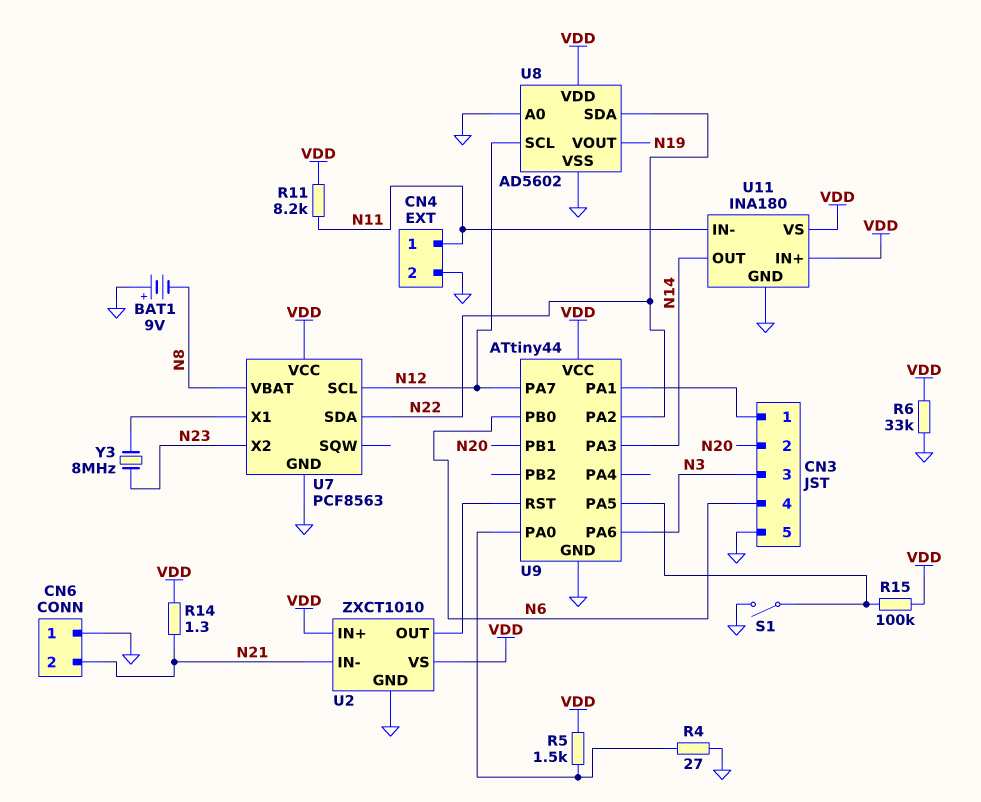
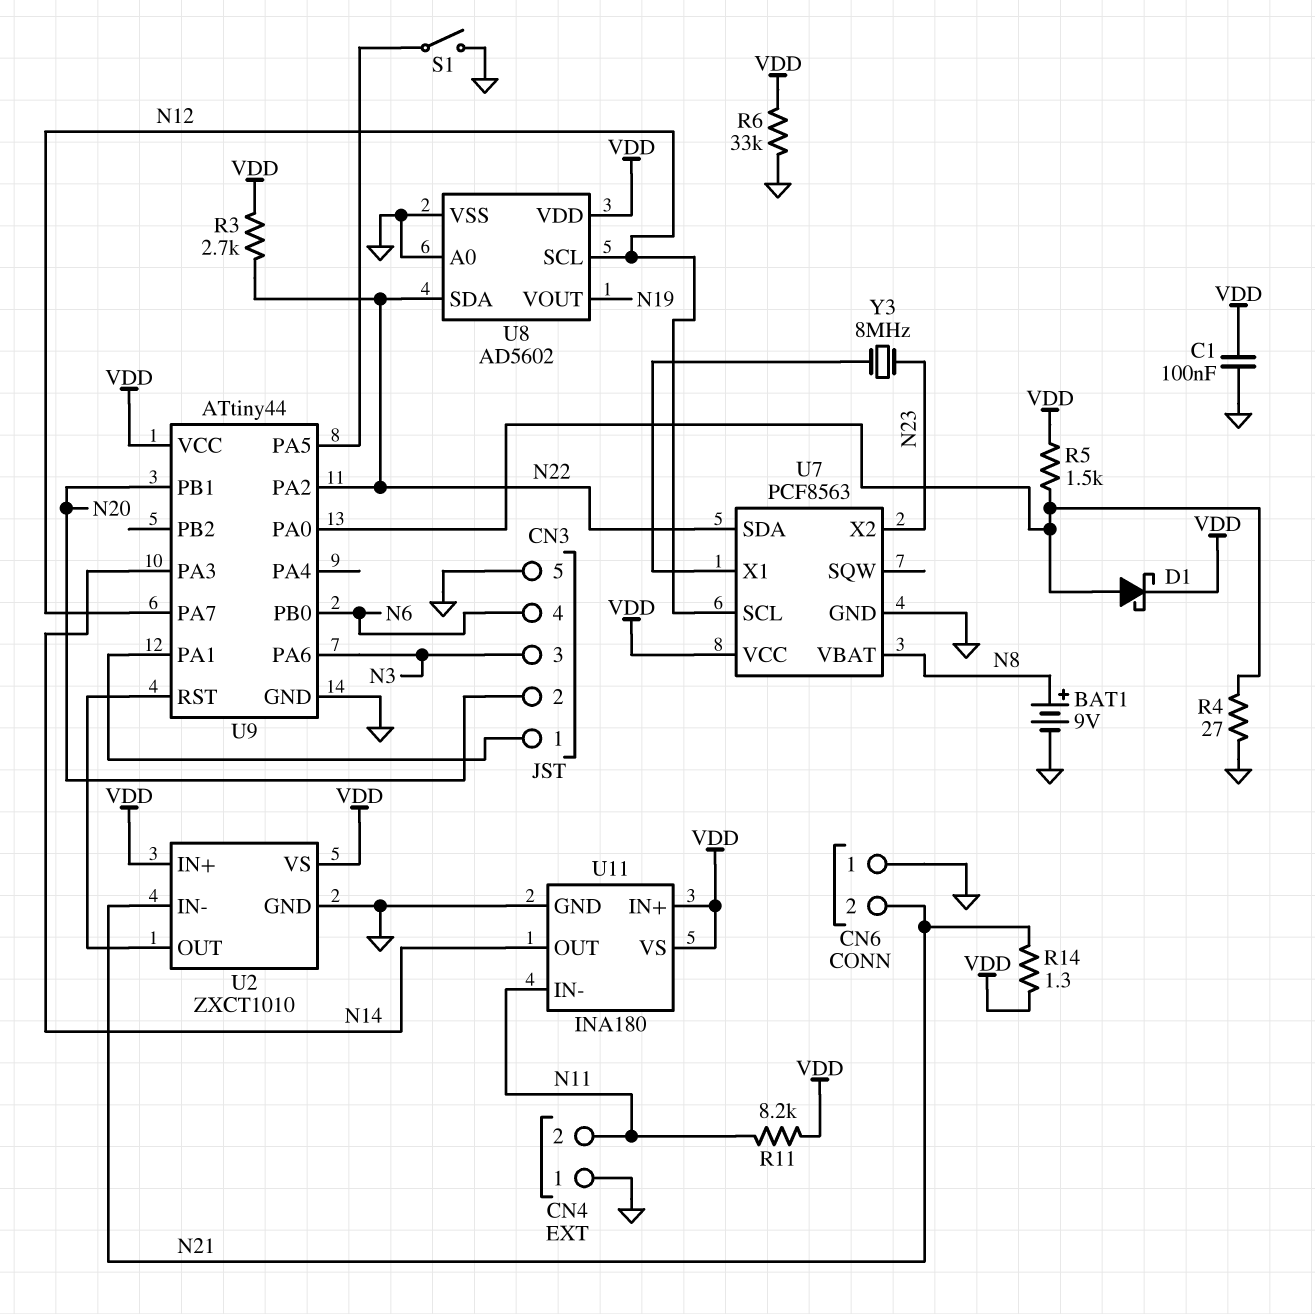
BAT1: 9V (plus GND, minus N8) -> 9V (plus N8, minus GND)
C1: none -> 100nF (GND, VDD)
CN4 pin 1: N11 -> GND
CN4 pin 2: GND -> N11
D1: none -> schottky (A U9/PA0, K VDD)
R3: none -> 2.7k (N22, VDD)
R15: 100k (U9/PA5, VDD) -> none

